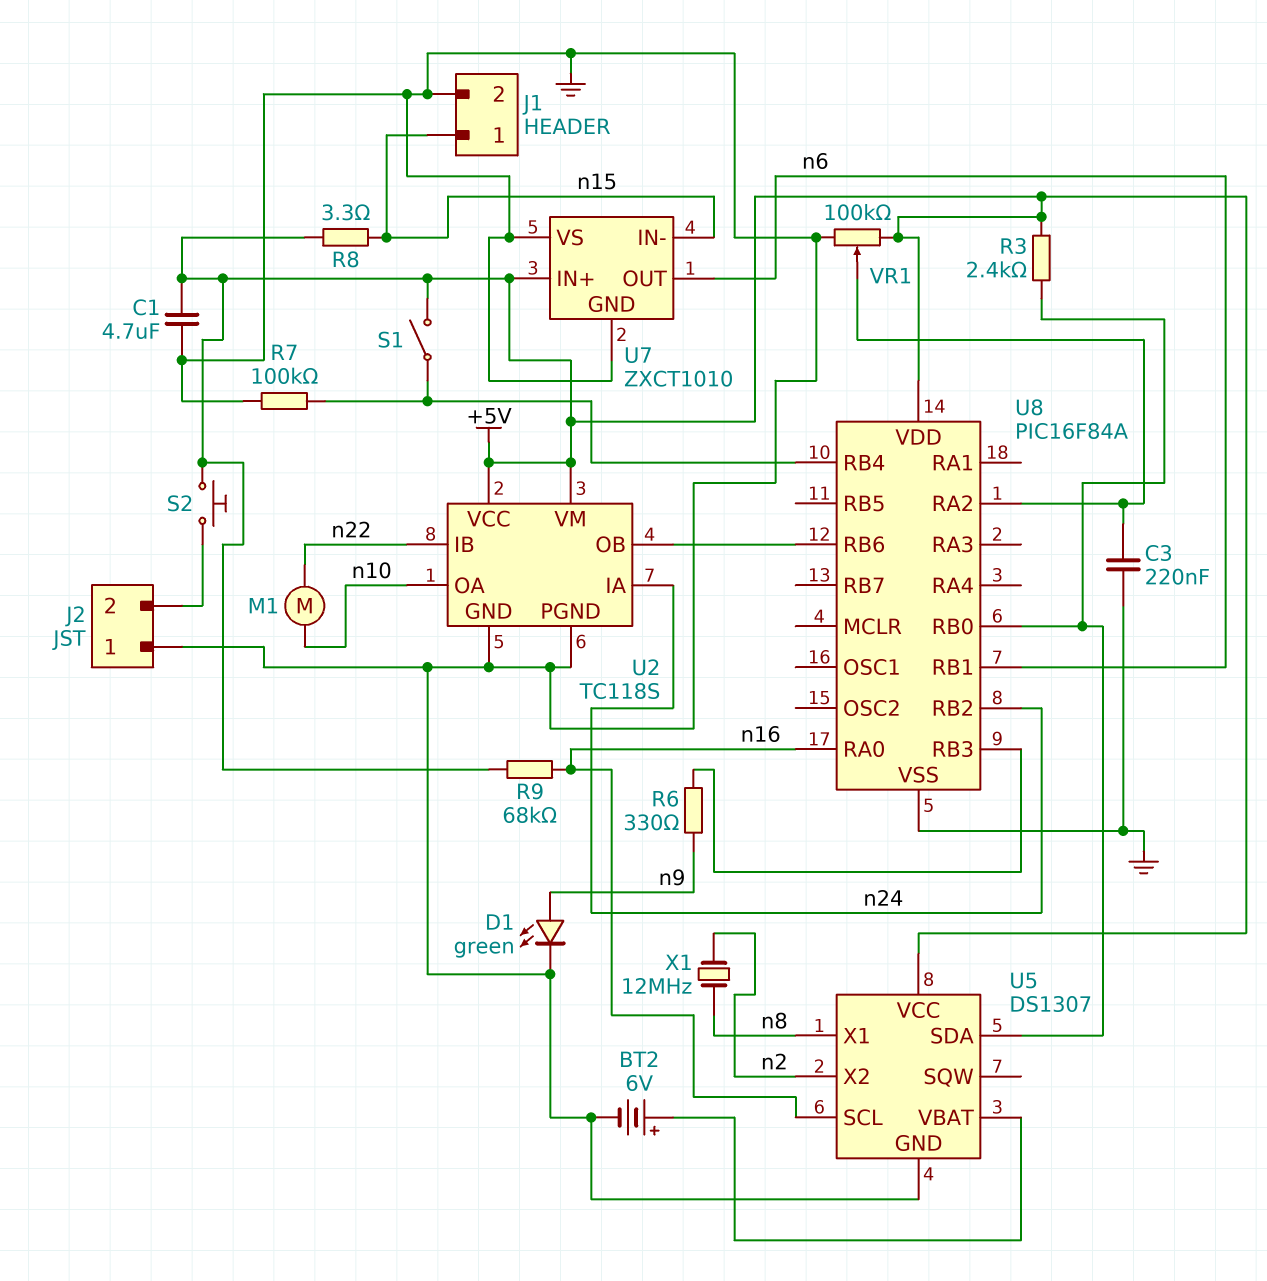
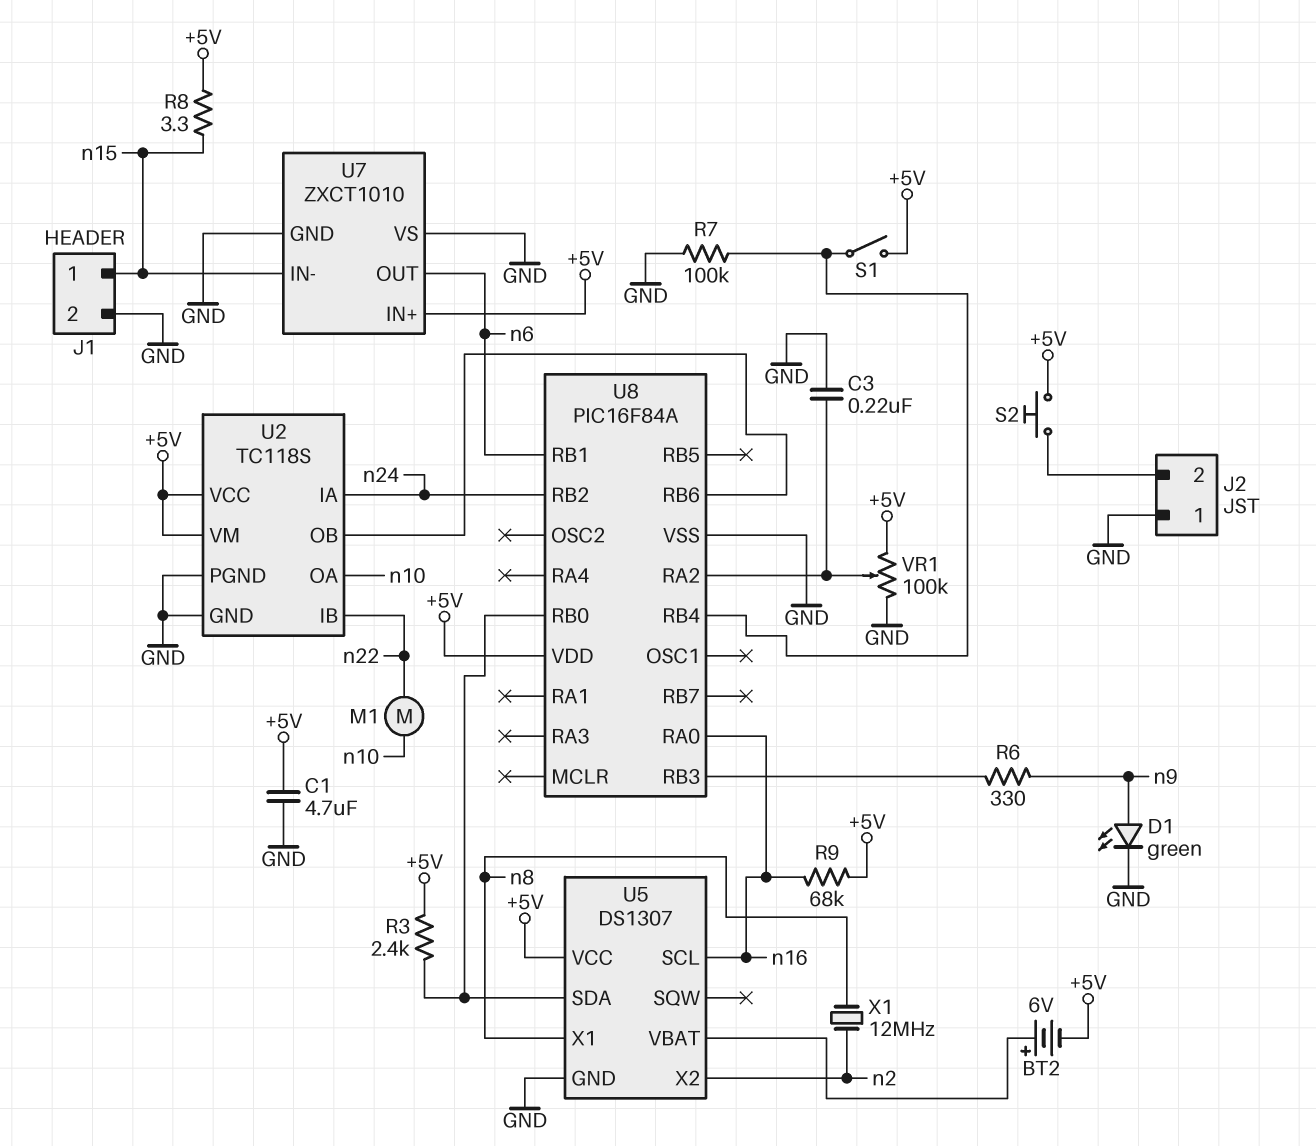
BT2: 6V (plus U5/VBAT, minus GND) -> 6V (plus U5/VBAT, minus +5V)

